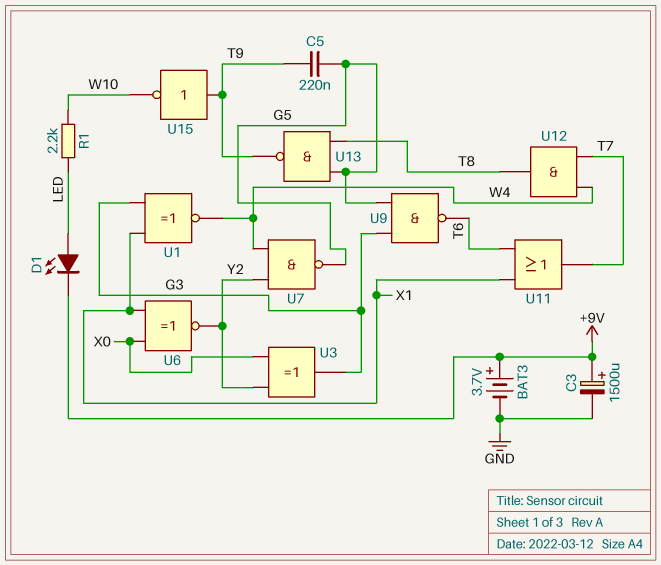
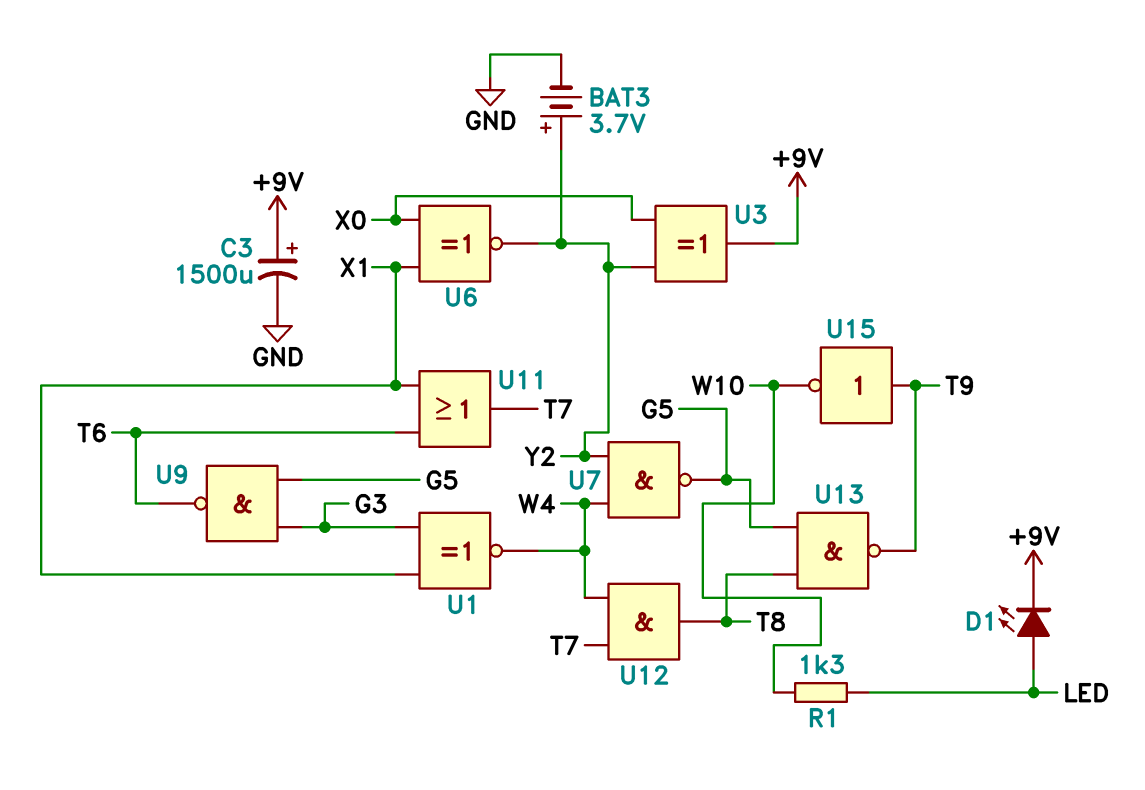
BAT3: 3.7V (plus +9V, minus GND) -> 3.7V (plus Y2, minus GND)
C5: 220nF (G5, T9) -> none
R1: 2.2k (LED, W10) -> 1.3k (LED, W10)
U3: XOR (in X0, in Y2, out G3) -> XOR (in X0, in Y2, out +9V)

